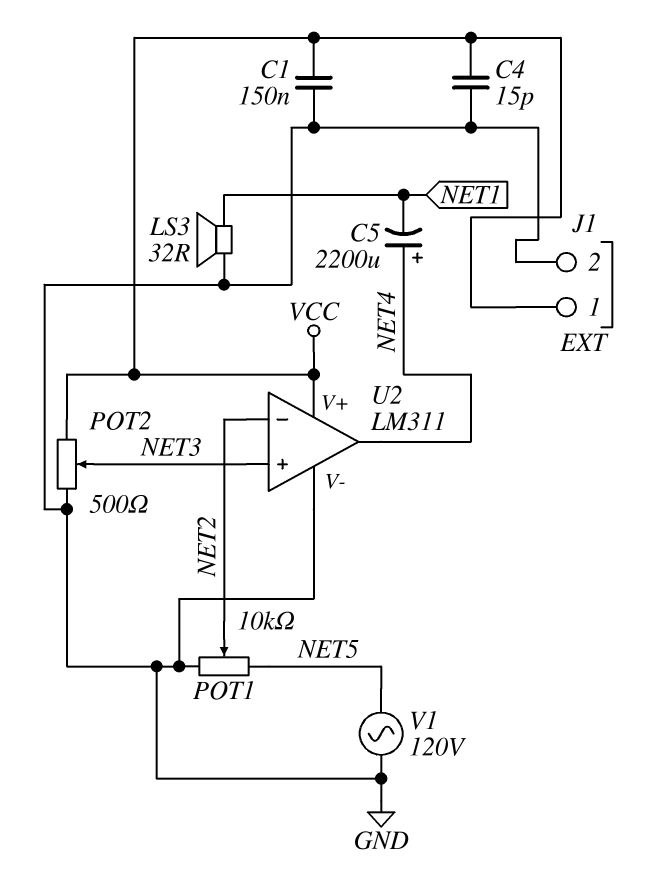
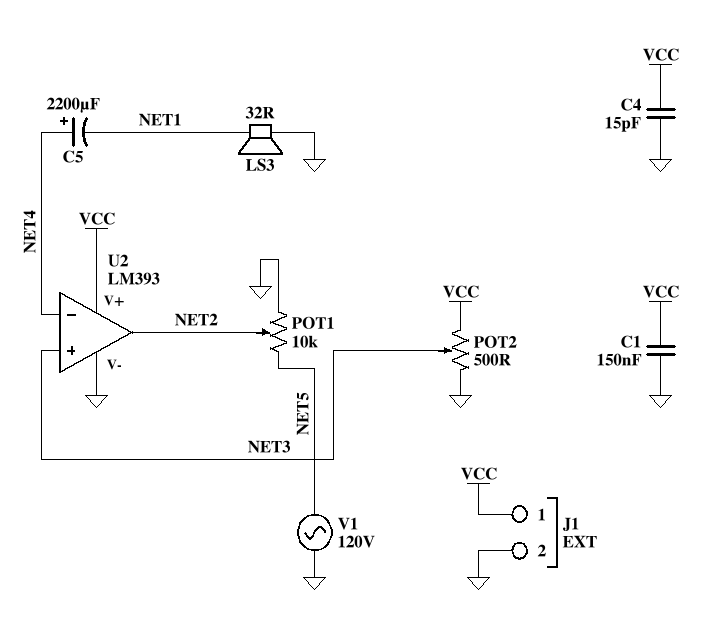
U2: LM311 -> LM393
U2 pin in-: NET2 -> NET4
U2 pin out: NET4 -> NET2

